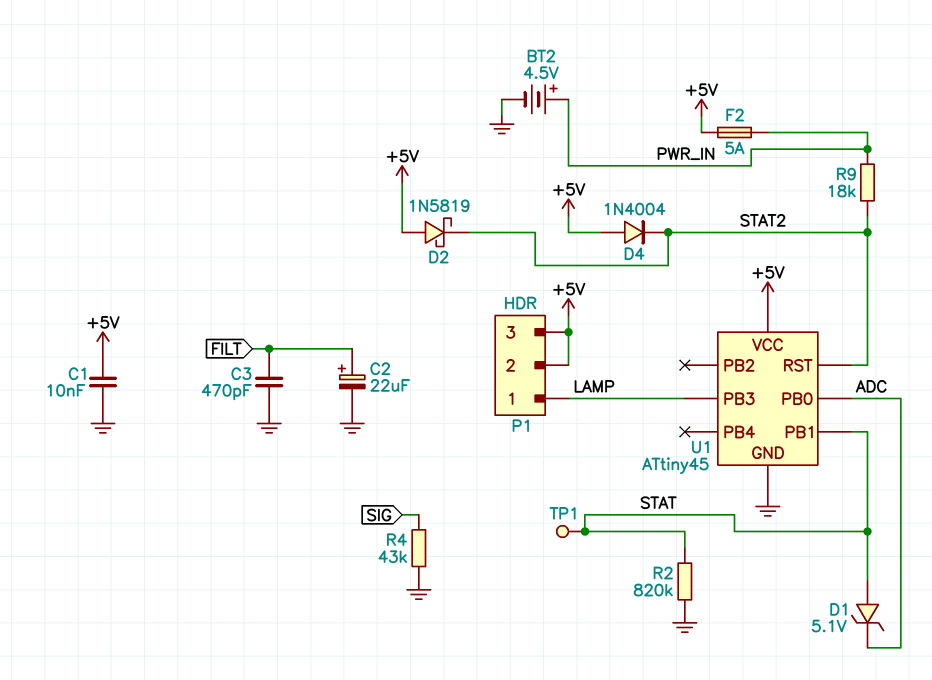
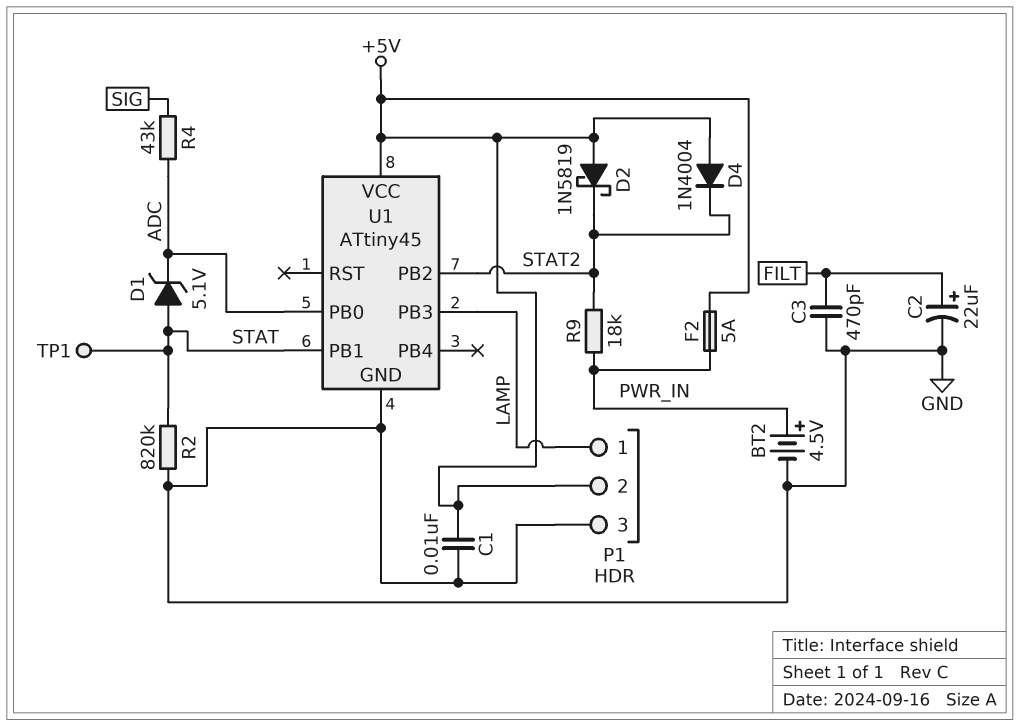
P1 pin 3: +5V -> GND
R4: 43k (GND, SIG) -> 43k (ADC, SIG)
U1 pin PB2: none -> STAT2
U1 pin RST: STAT2 -> none

